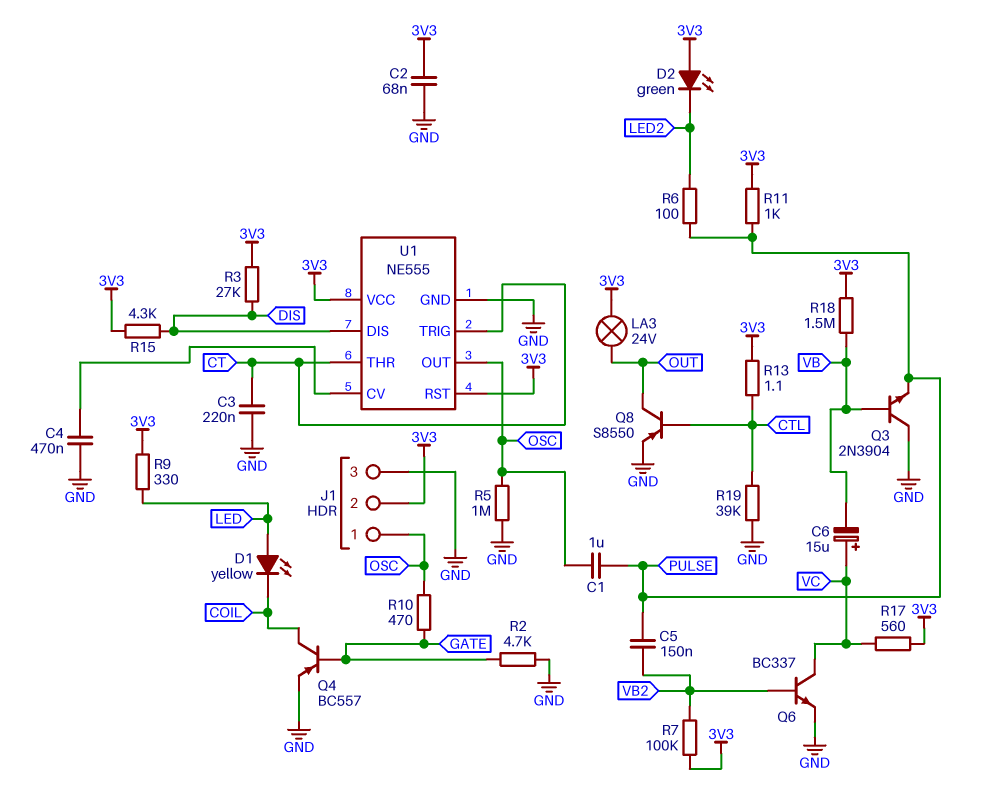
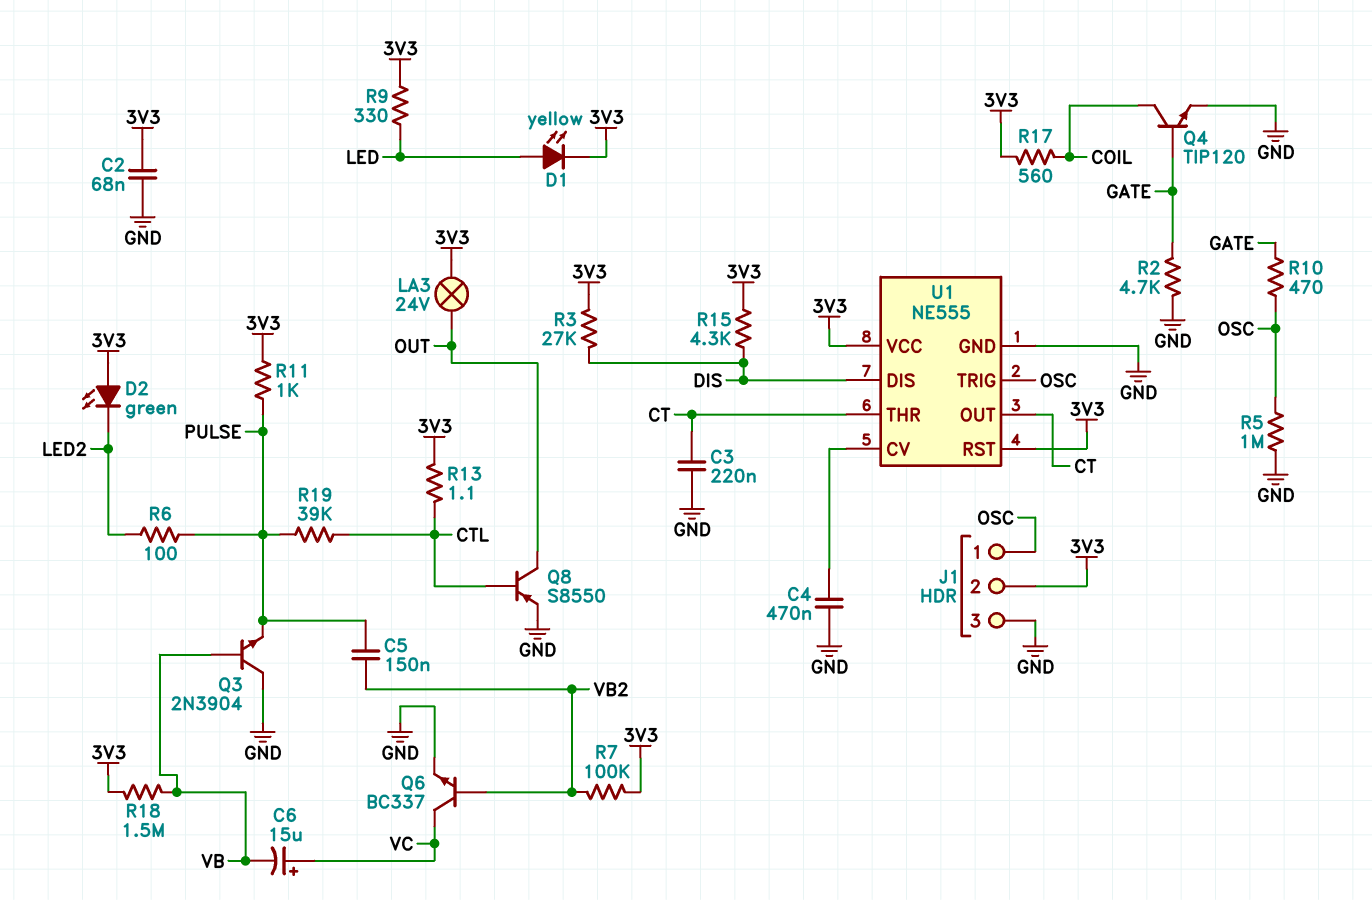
C1: 1uF (OSC, PULSE) -> none
D1: LED yellow (A LED, K COIL) -> LED yellow (A LED, K 3V3)
Q4: PNP BC557 (B GATE, C COIL, E GND) -> NPN TIP120 (B GATE, C COIL, E GND)
R17: 560 (3V3, VC) -> 560 (3V3, COIL)
R19: 39k (CTL, GND) -> 39k (CTL, PULSE)
U1 pin OUT: OSC -> CT
U1 pin TRIG: CT -> OSC

